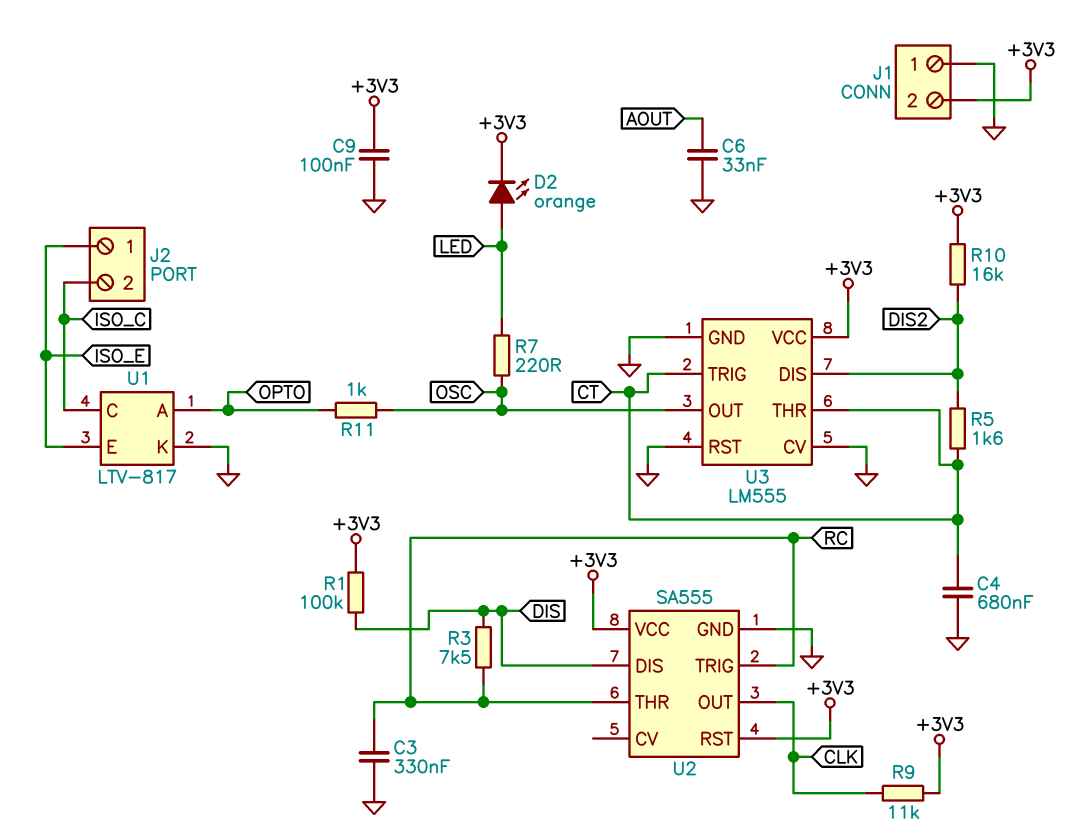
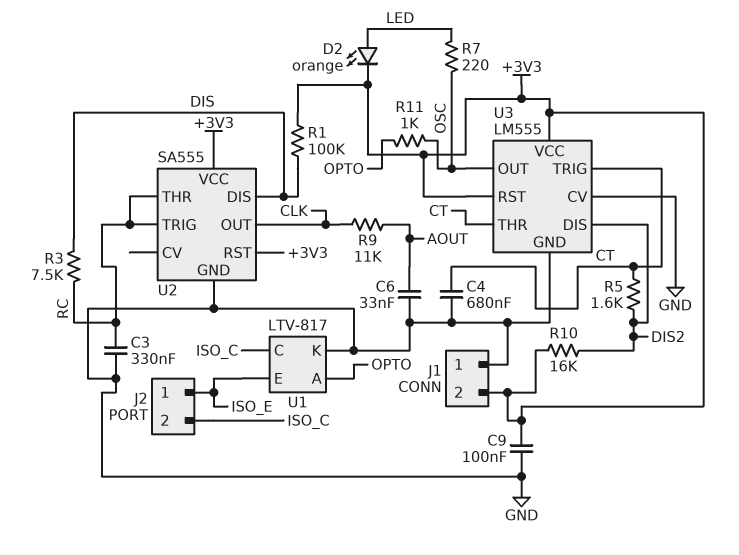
R9: 11k (+3V3, CLK) -> 11k (AOUT, CLK)
U3 pin RST: GND -> +3V3

